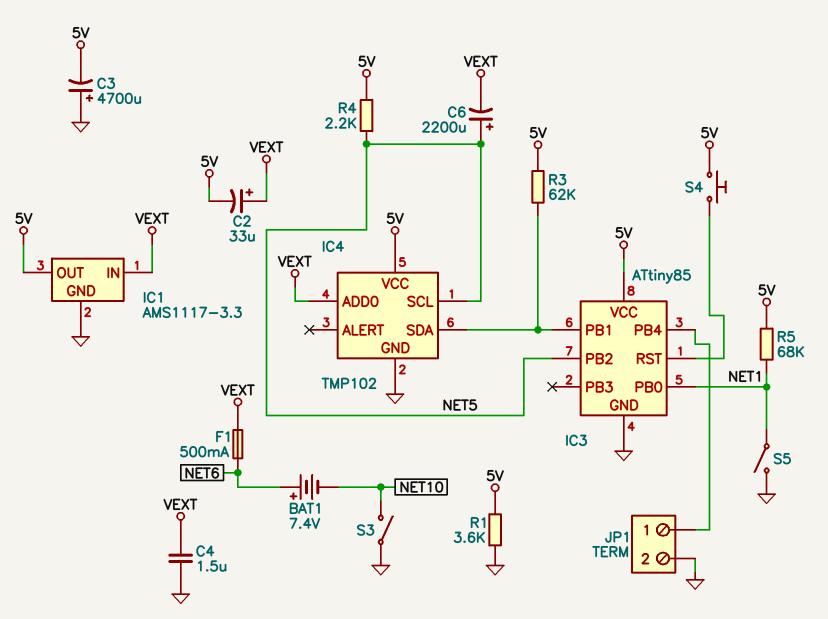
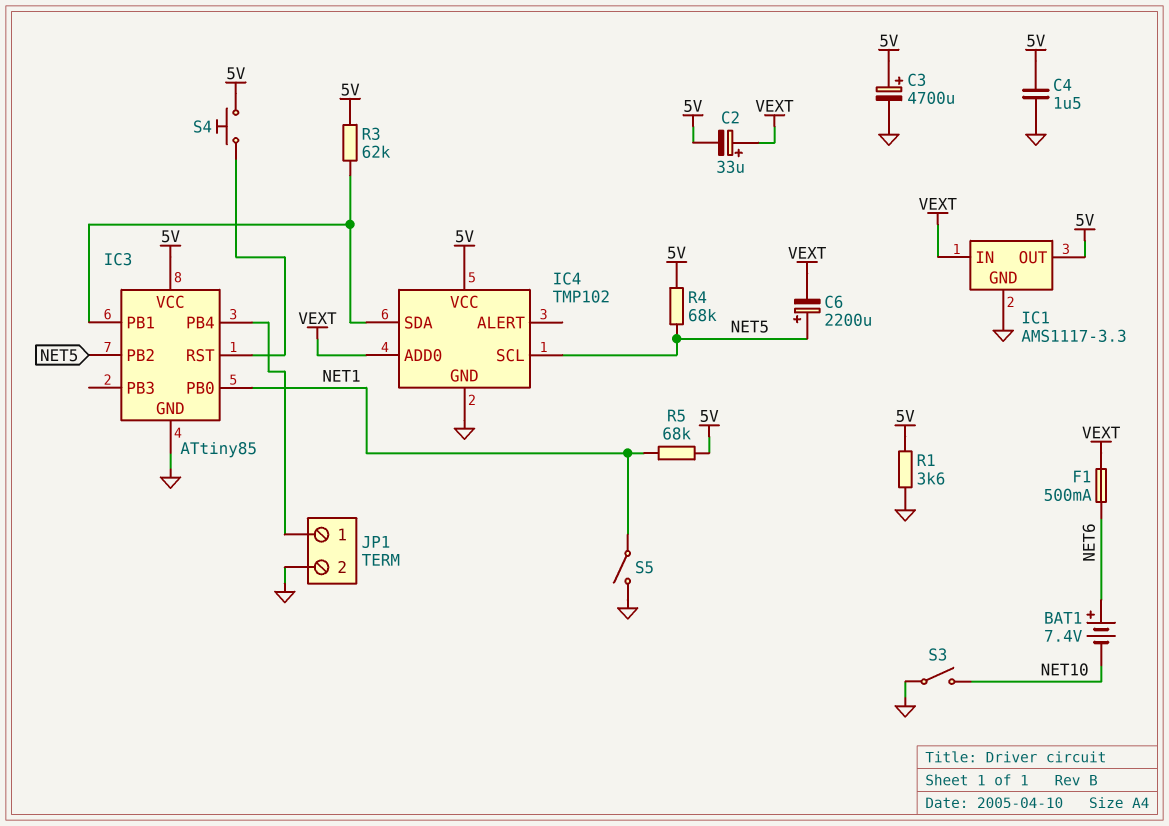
C3: 4700uF (plus GND, minus 5V) -> 4700uF (plus 5V, minus GND)
C4: 1.5uF (GND, VEXT) -> 1.5uF (5V, GND)
R4: 2.2k (5V, NET5) -> 68k (5V, NET5)

